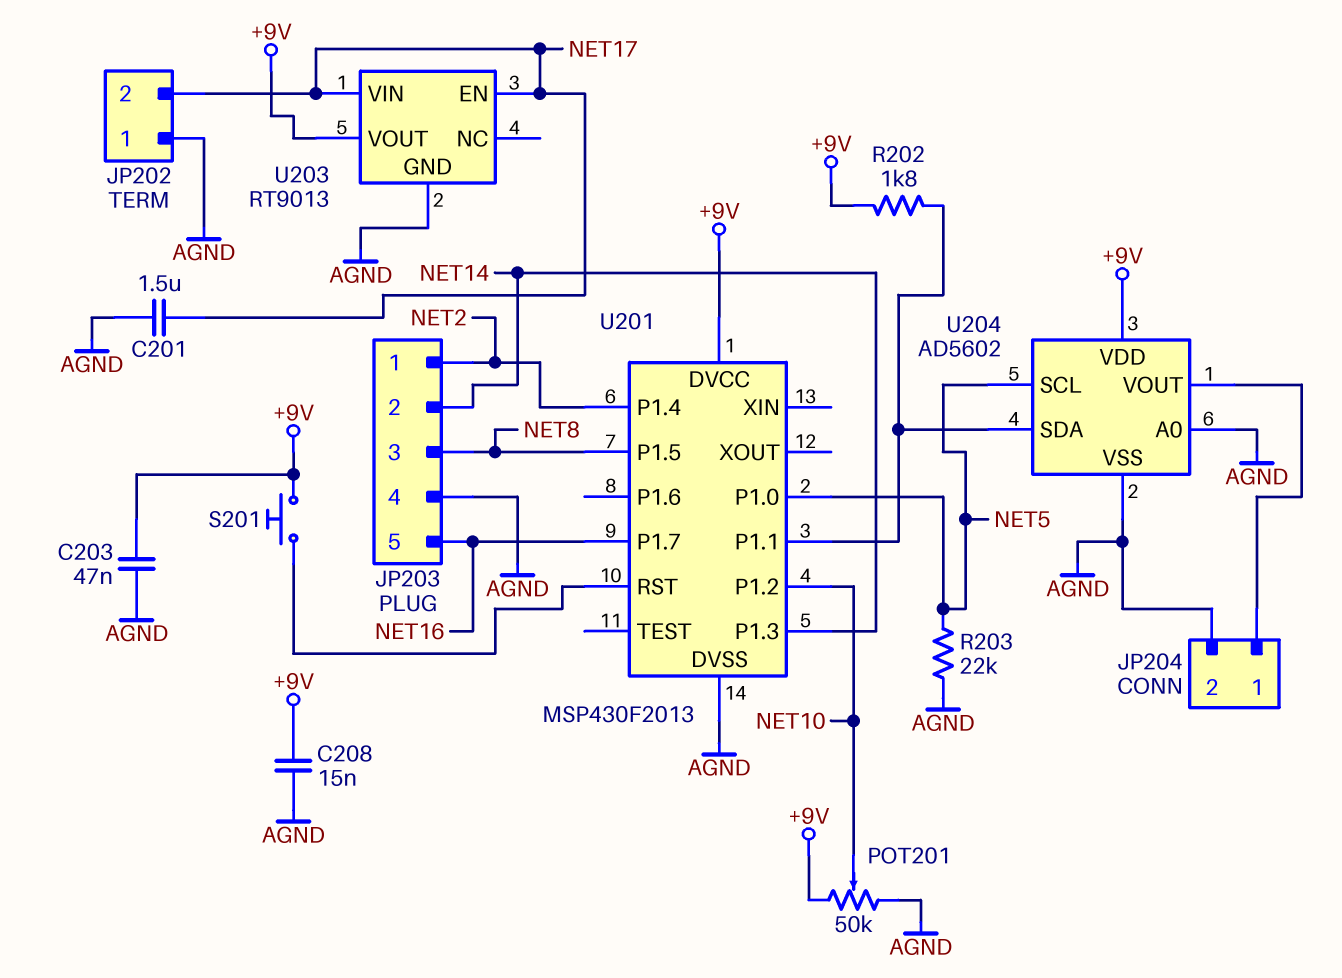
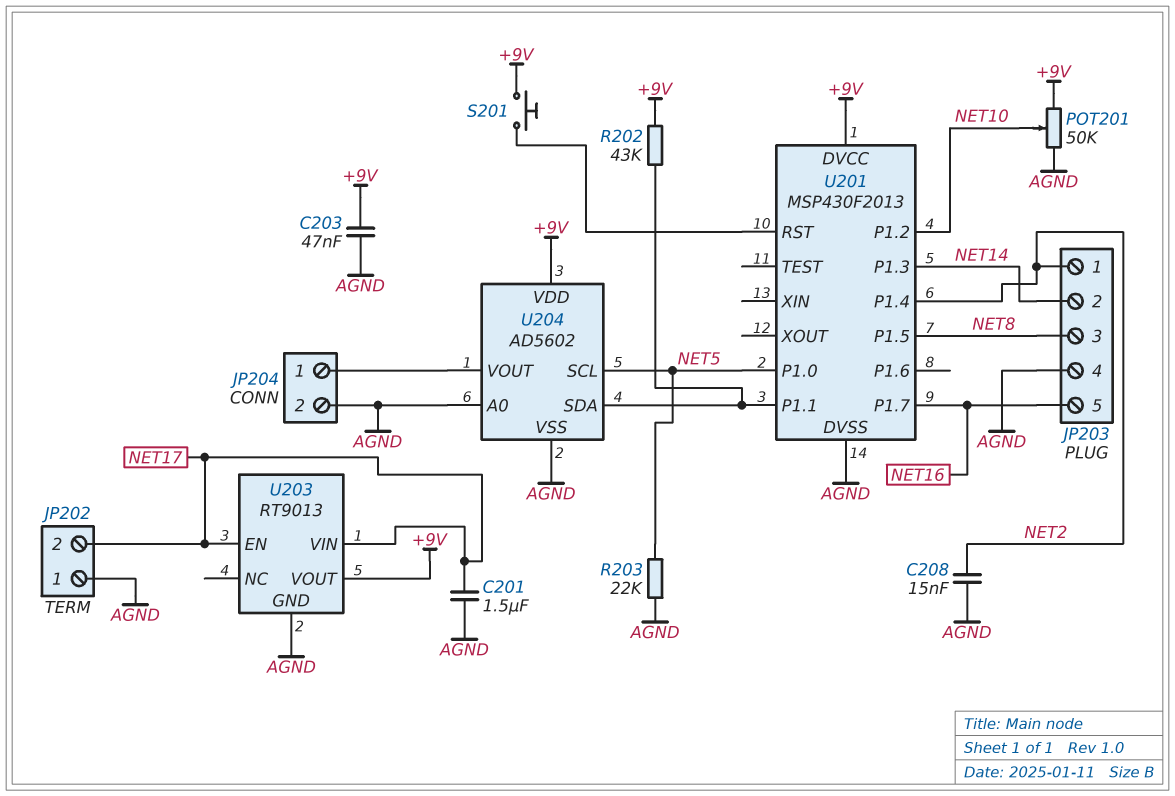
C208: 15nF (+9V, AGND) -> 15nF (AGND, NET2)
R202: 1.8k (+9V, U201/P1.1) -> 43k (+9V, U201/P1.1)

